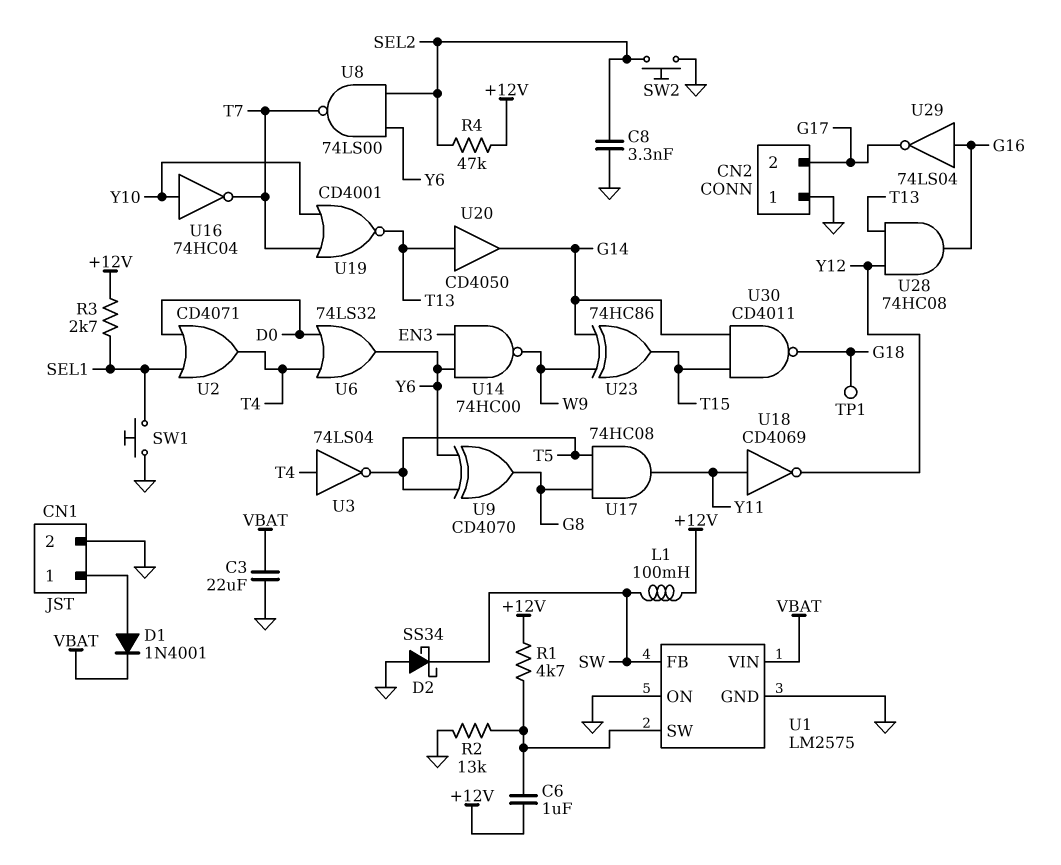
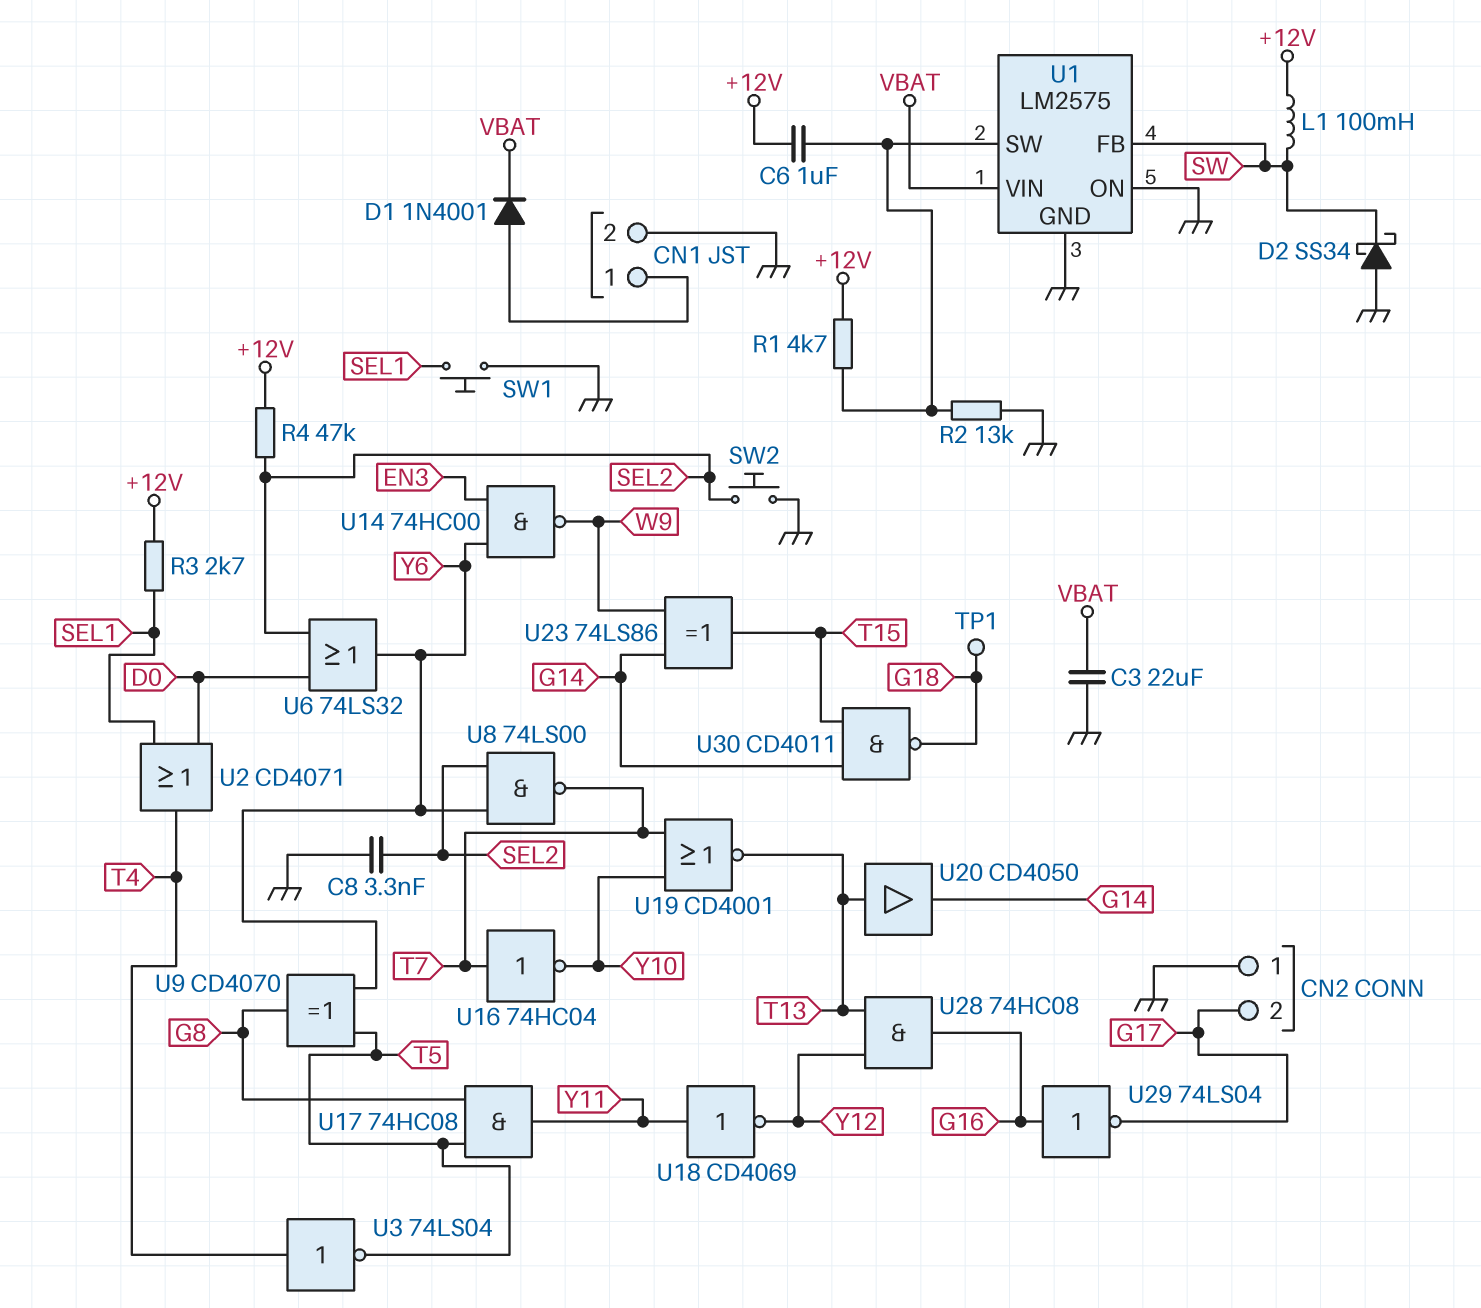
U6: OR 74LS32 (in D0, in T4, out Y6) -> OR 74LS32 (in D0, in SEL2, out Y6)
U16: NOT 74HC04 (in Y10, out T7) -> NOT 74HC04 (in T7, out Y10)
U23: XOR 74HC86 (in G14, in W9, out T15) -> XOR 74LS86 (in G14, in W9, out T15)

